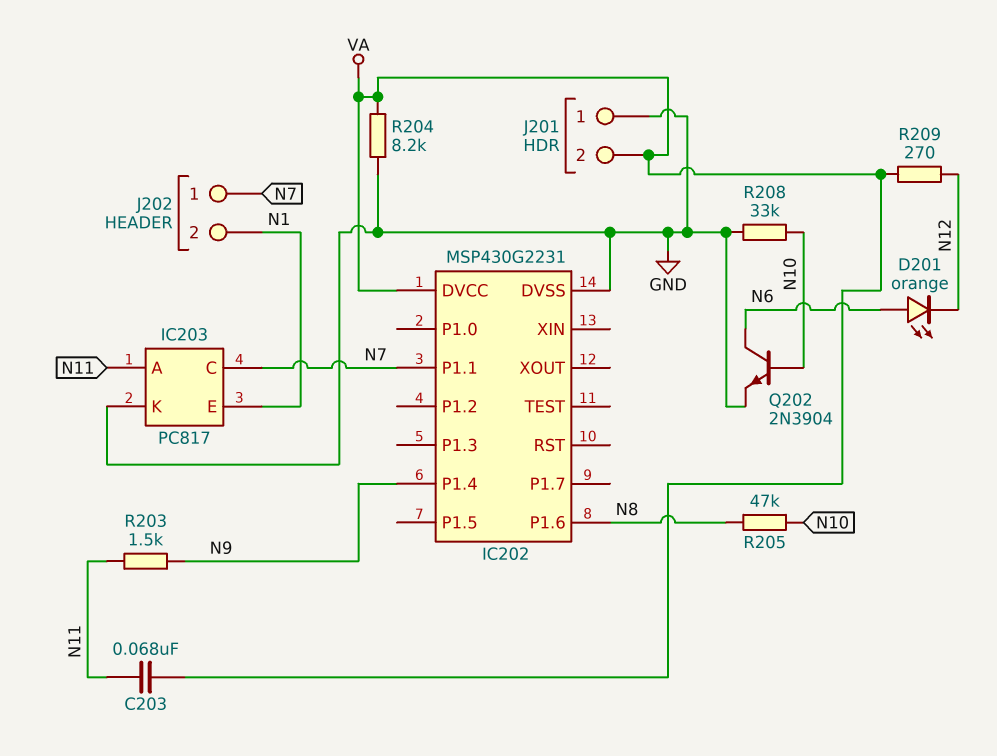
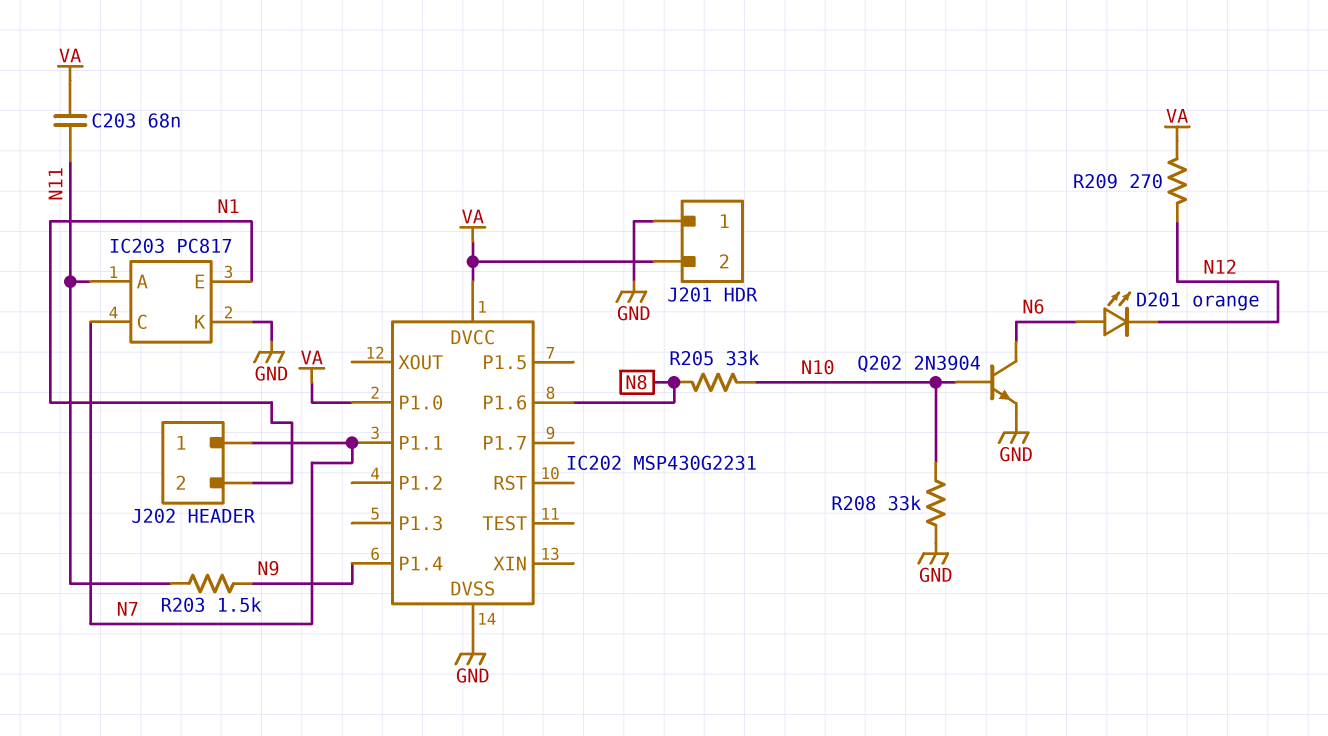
IC202 pin P1.0: none -> VA
R204: 8.2k (GND, VA) -> none
R205: 47k (N8, N10) -> 33k (N8, N10)

